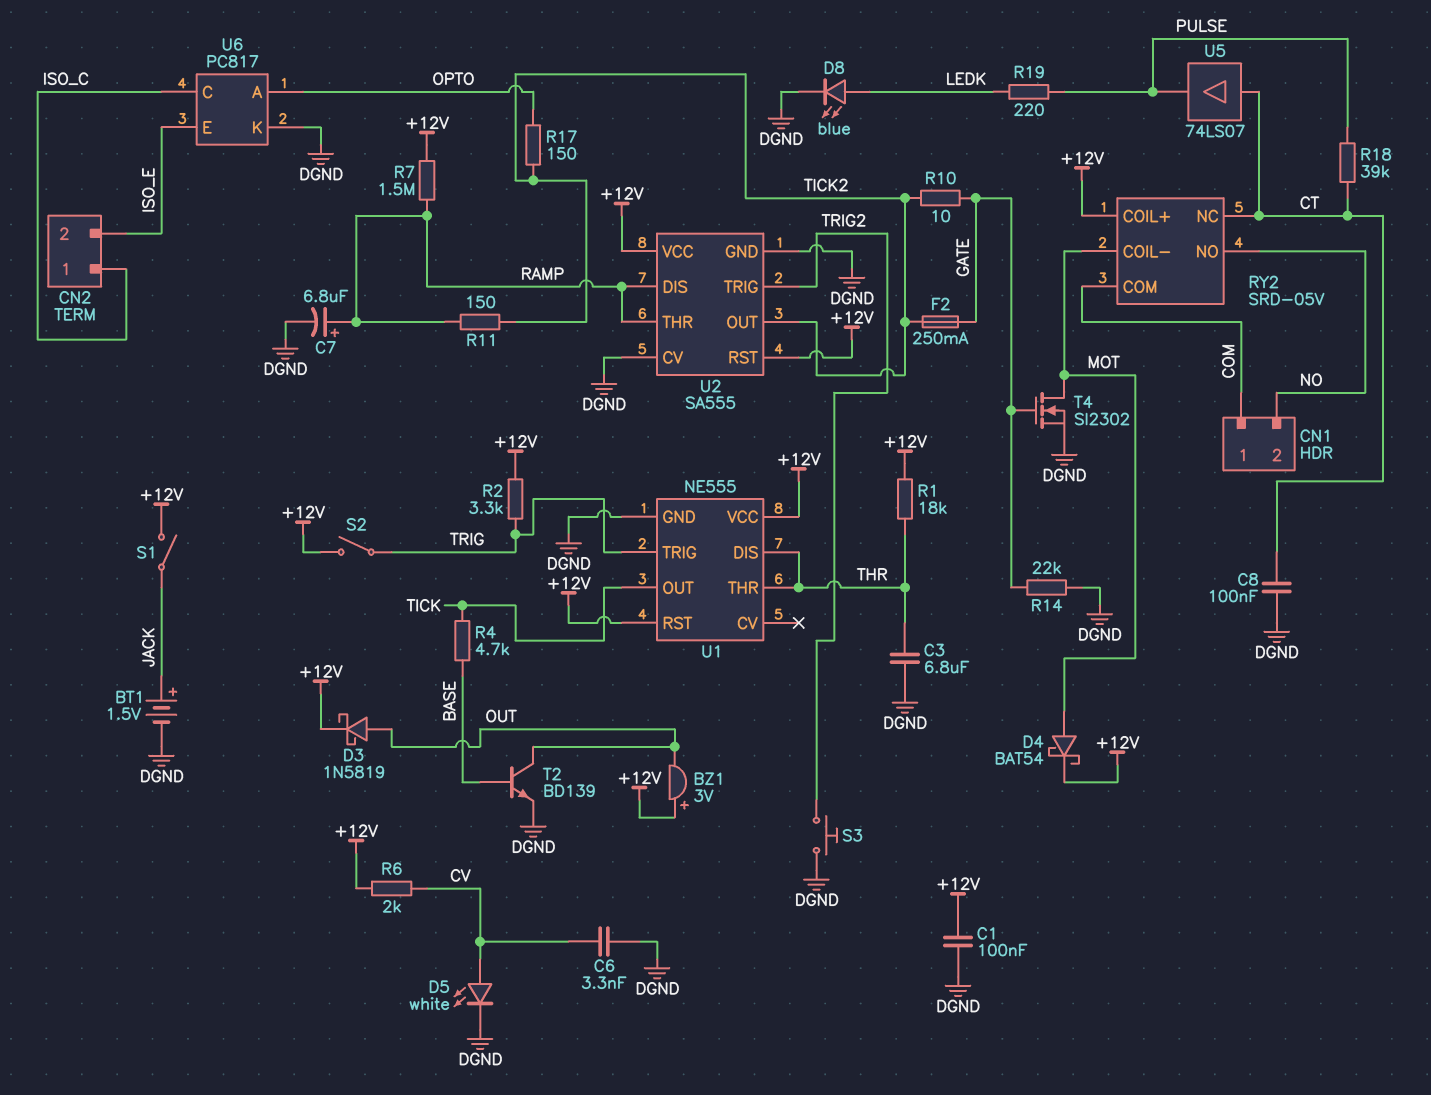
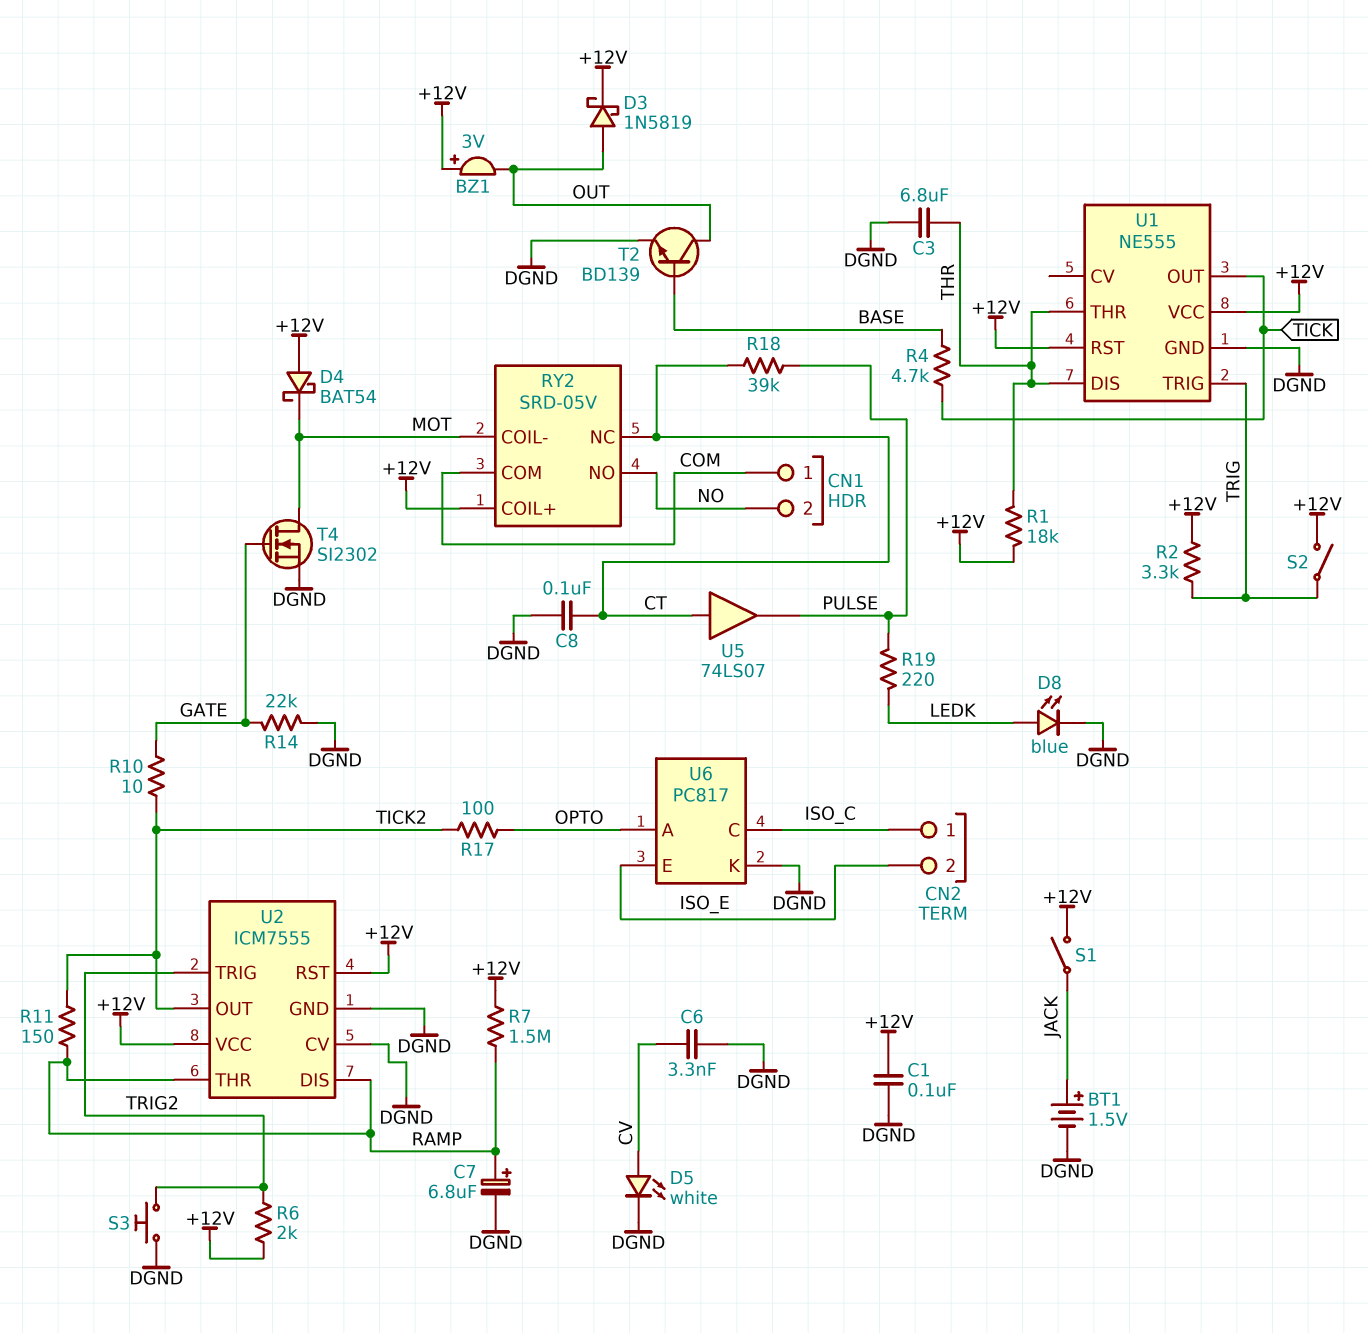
D4: schottky BAT54 (A MOT, K +12V) -> schottky BAT54 (A +12V, K MOT)
F2: 250mA (GATE, TICK2) -> none
R6: 2k (+12V, CV) -> 2k (+12V, TRIG2)
R17: 150 (OPTO, TICK2) -> 100 (OPTO, TICK2)
U2: SA555 -> ICM7555

